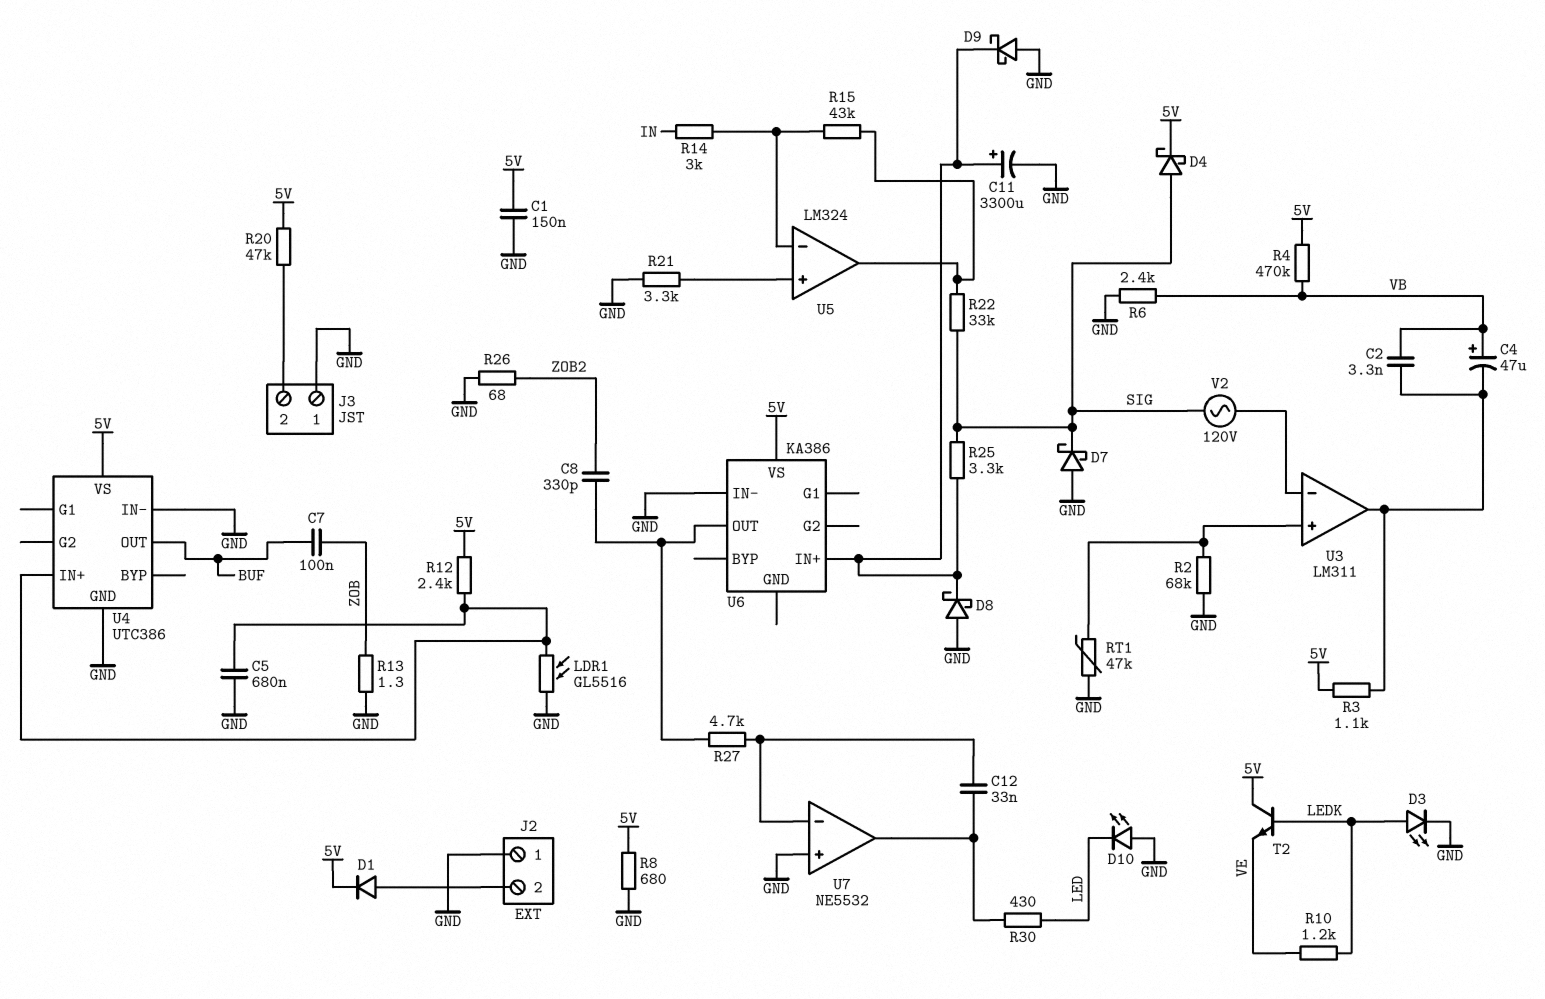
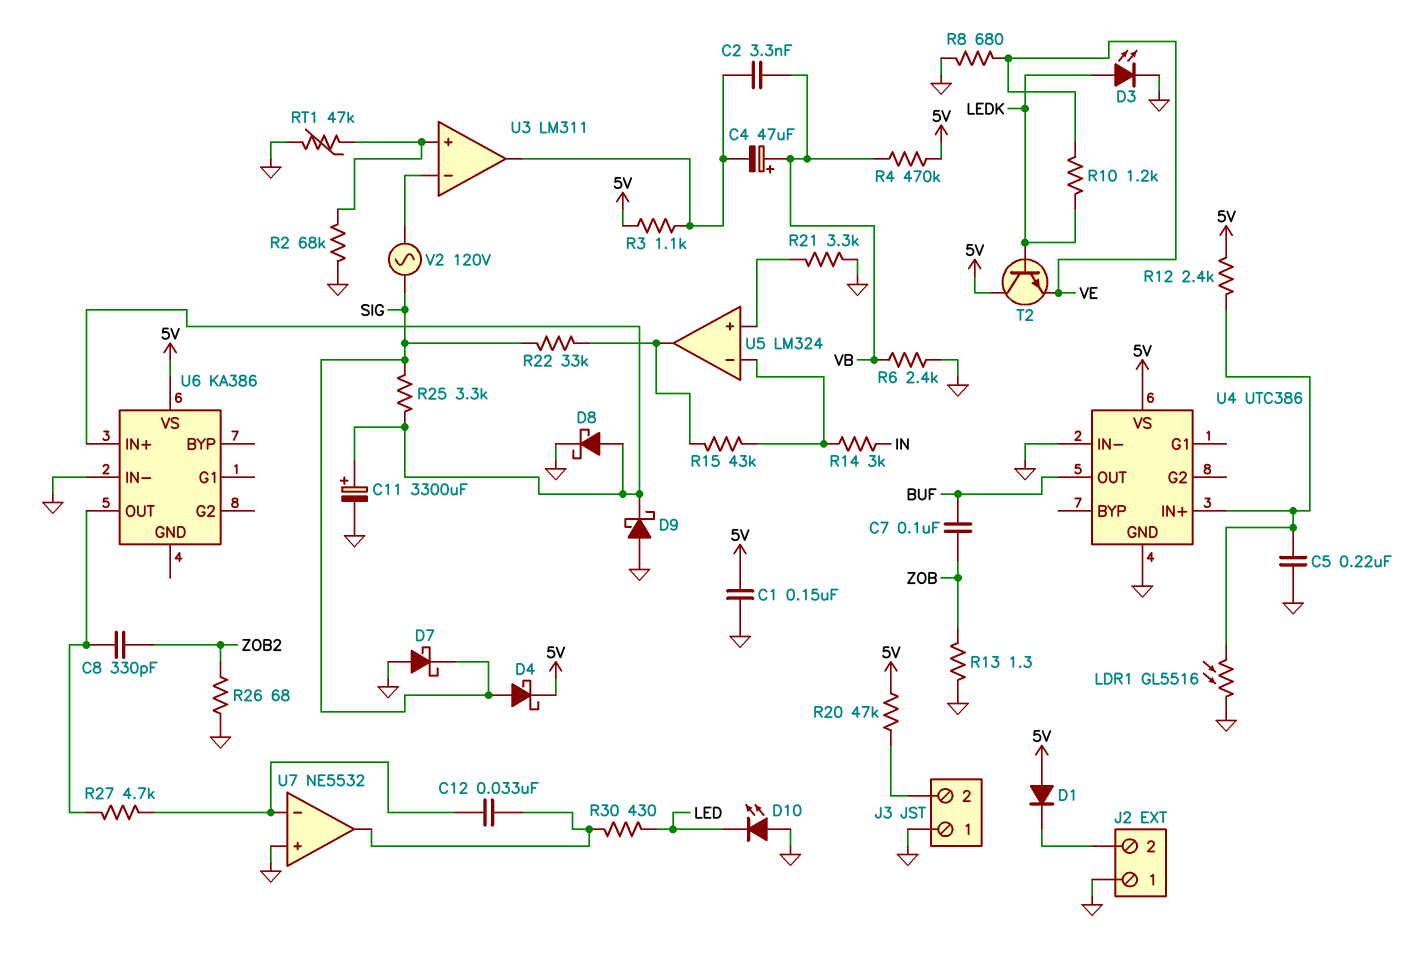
C5: 680nF (GND, U4/IN+) -> 220nF (GND, U4/IN+)
D1: diode (A J2/2, K 5V) -> diode (A 5V, K J2/2)
D8: schottky (A GND, K U6/IN+) -> schottky (A U6/IN+, K GND)
R8: 680 (5V, GND) -> 680 (GND, VE)

